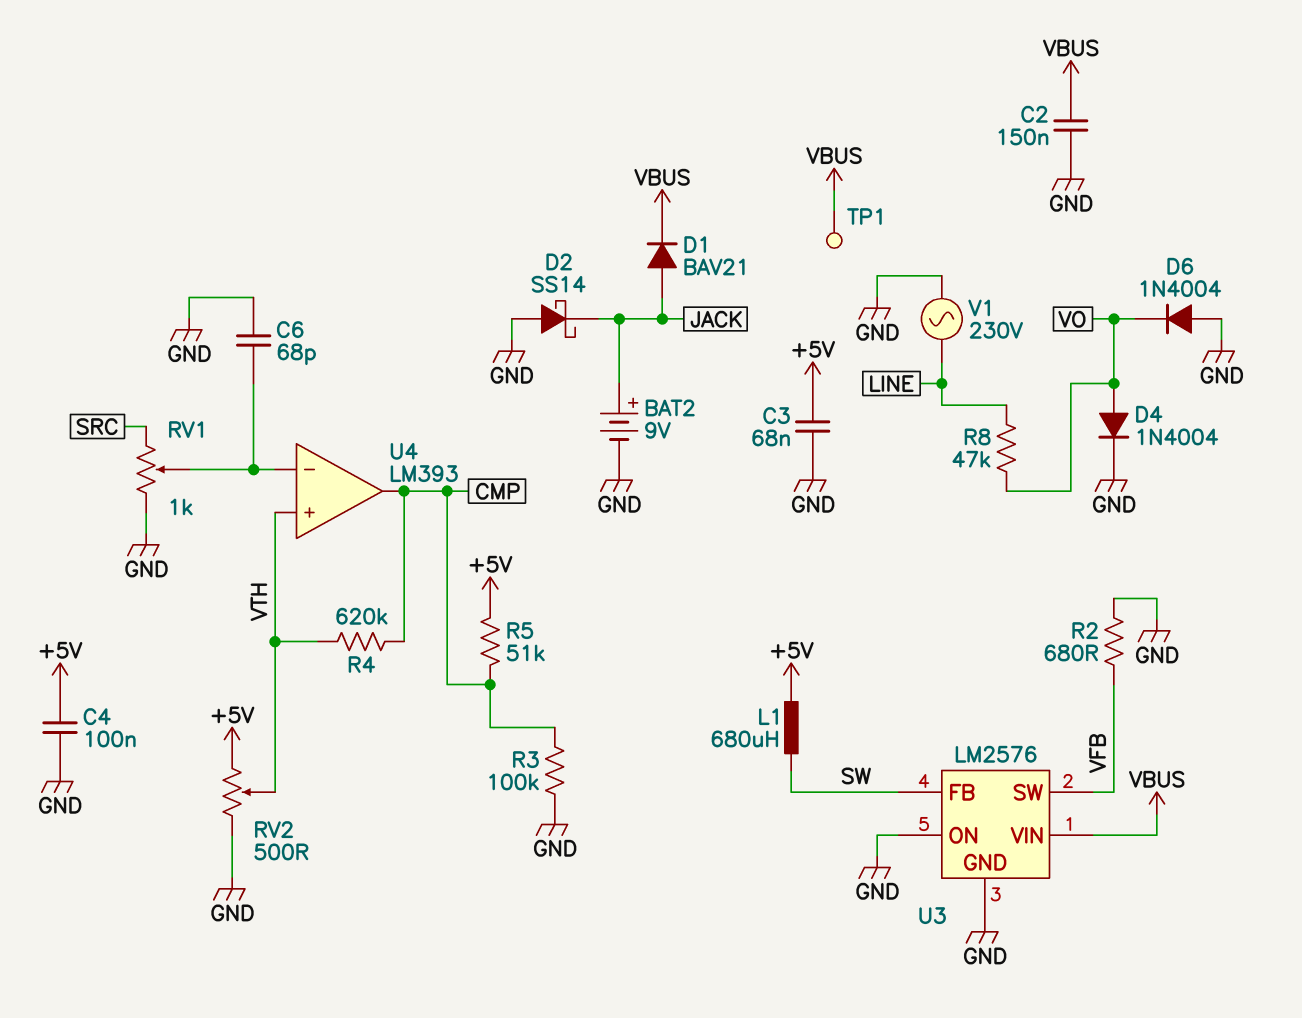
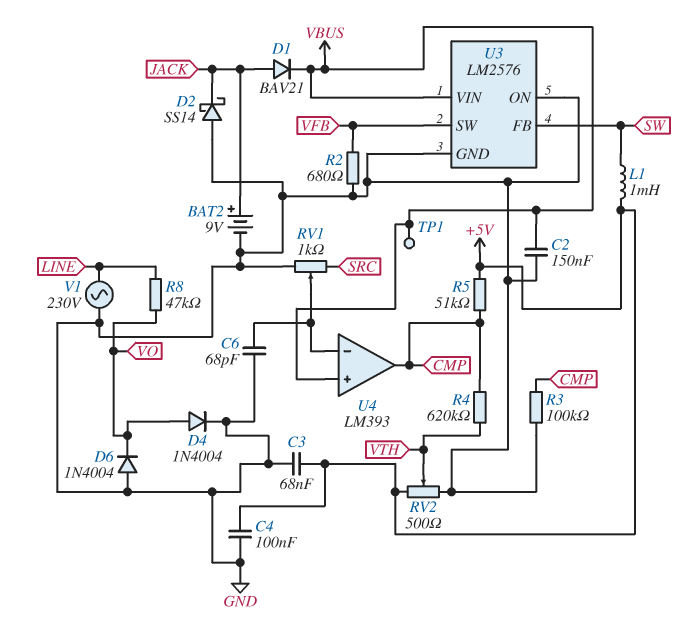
L1: 680uH (+5V, SW) -> 1mH (+5V, SW)
U4 pin in+: VTH -> VBUS

